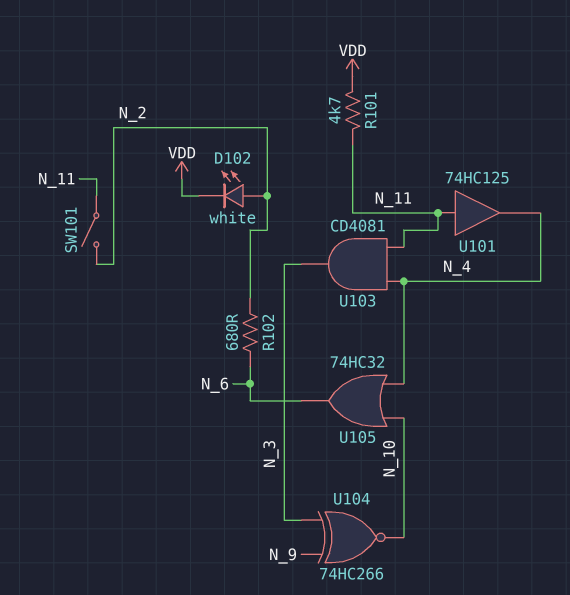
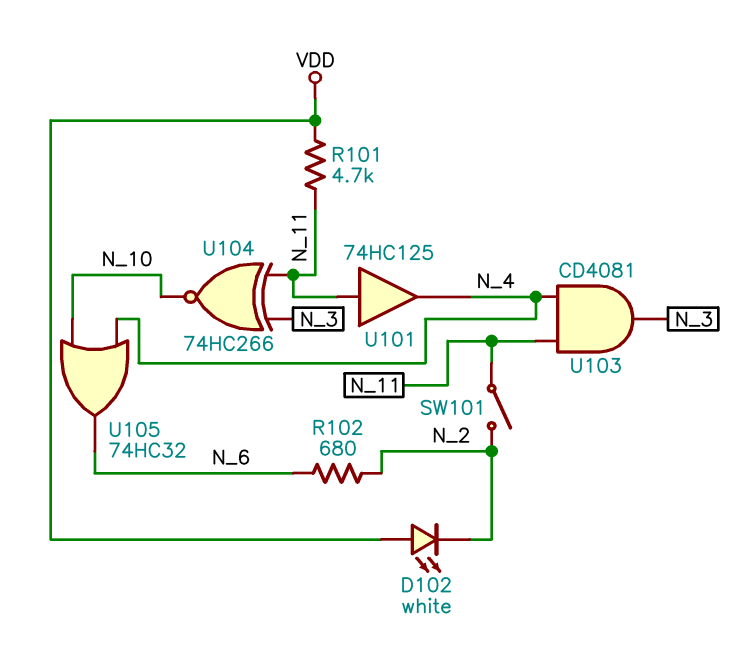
D102: LED white (A N_2, K VDD) -> LED white (A VDD, K N_2)
U104: XNOR 74HC266 (in N_3, in N_9, out N_10) -> XNOR 74HC266 (in N_3, in N_11, out N_10)

